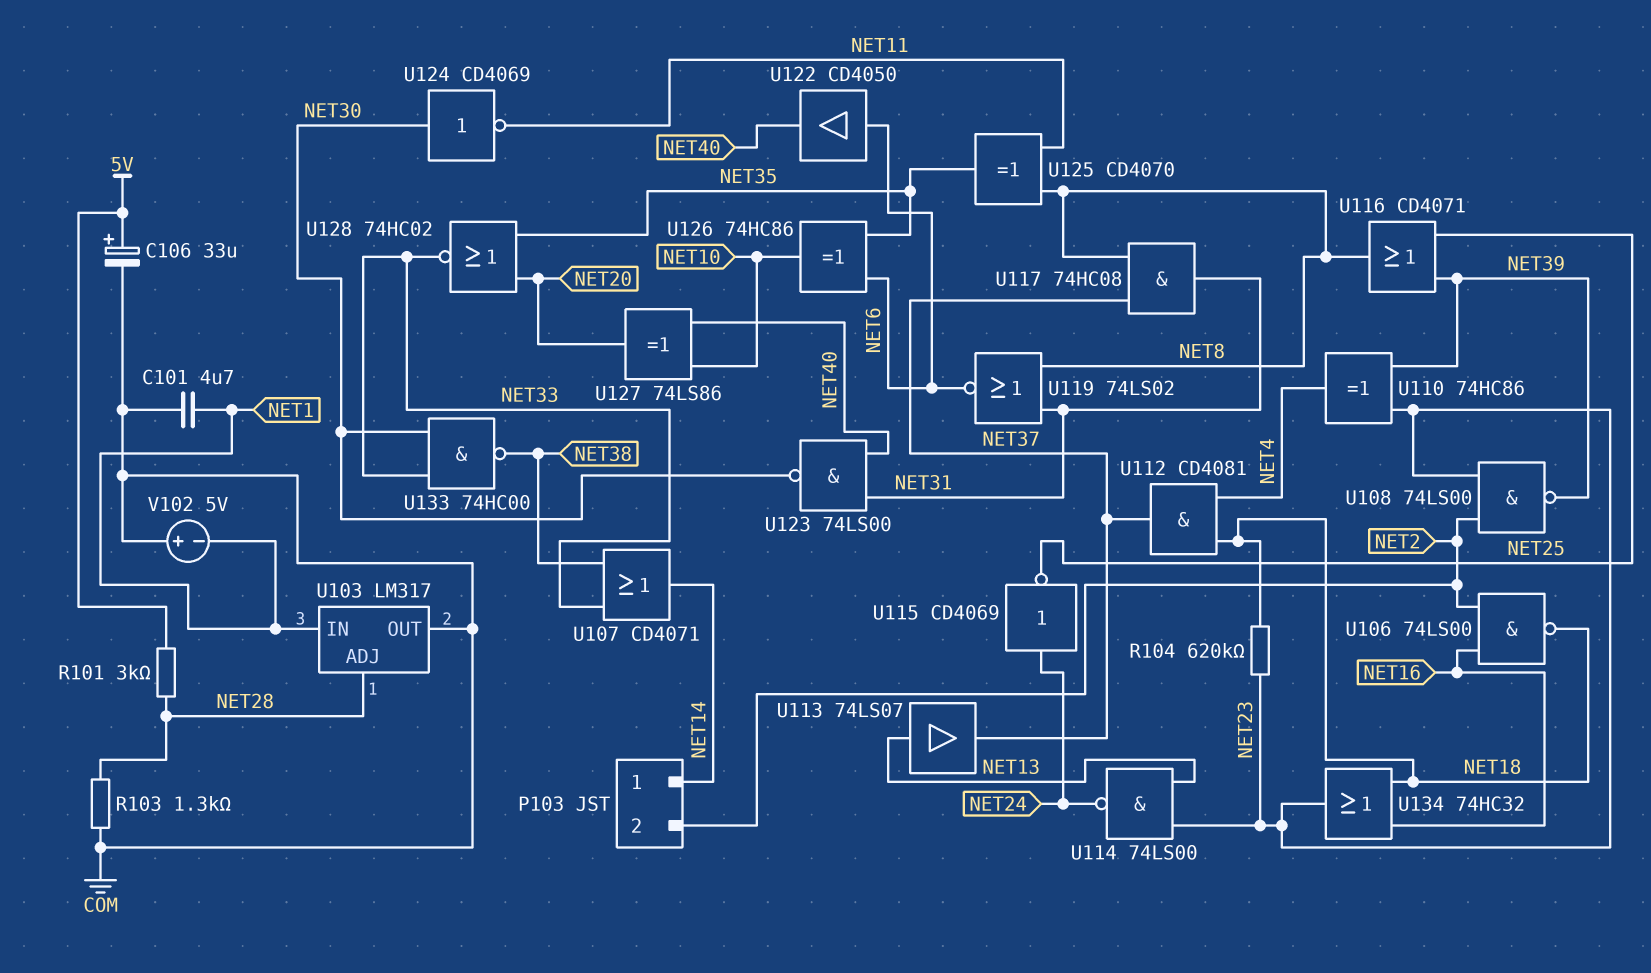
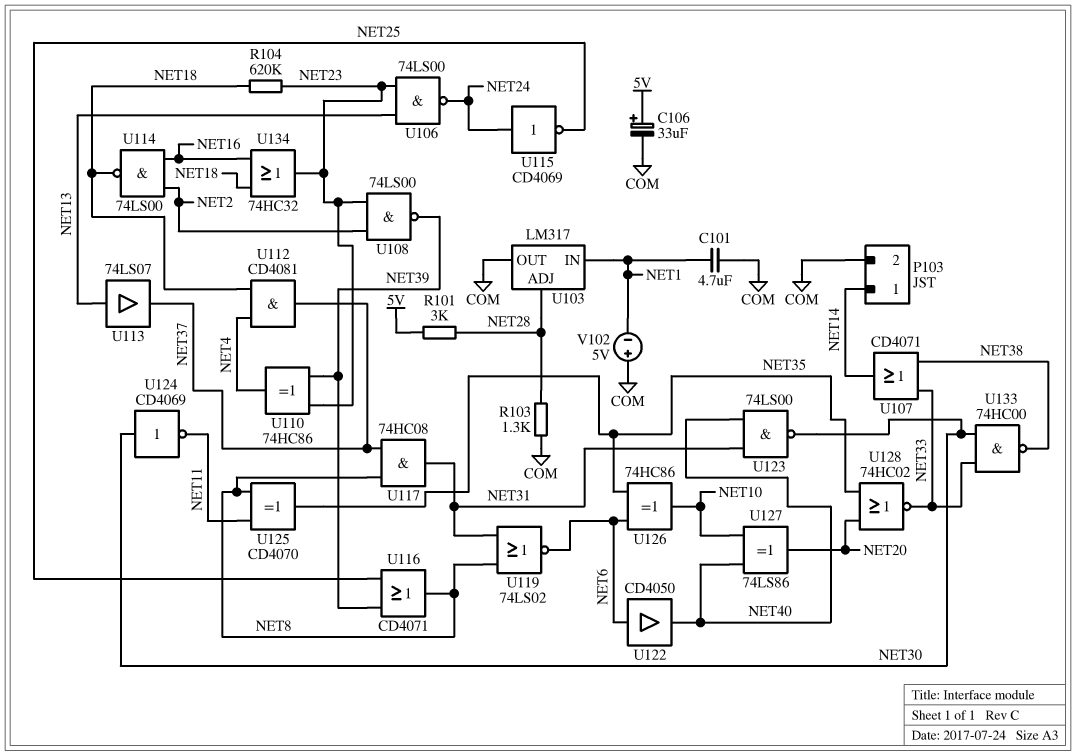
P103 pin 2: NET2 -> COM
U106: NAND 74LS00 (in NET2, in NET16, out NET18) -> NAND 74LS00 (in NET13, in NET23, out NET24)
U114: NAND 74LS00 (in NET13, in NET23, out NET24) -> NAND 74LS00 (in NET2, in NET16, out NET18)

